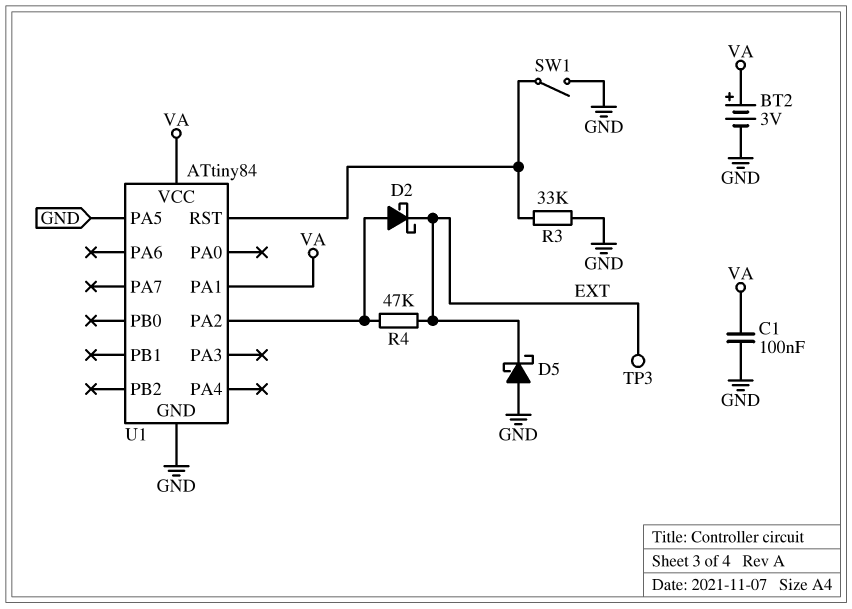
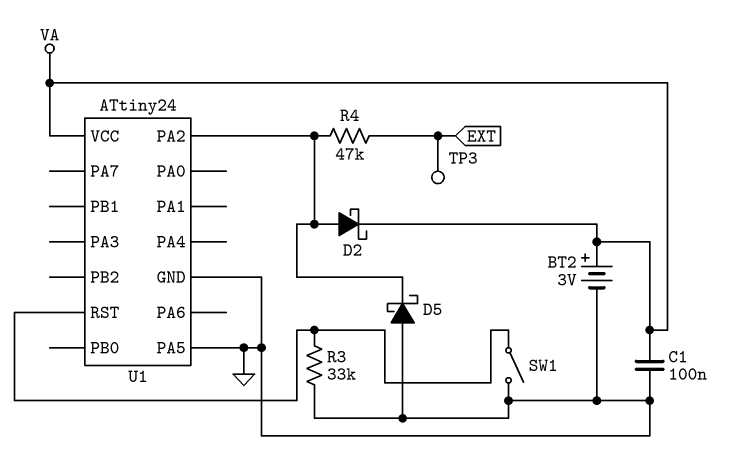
D2: schottky (A U1/PA2, K EXT) -> schottky (A U1/PA2, K VA)
D5: schottky (A GND, K EXT) -> schottky (A GND, K U1/PA2)
U1: ATtiny84 -> ATtiny24
U1 pin PA1: VA -> none

